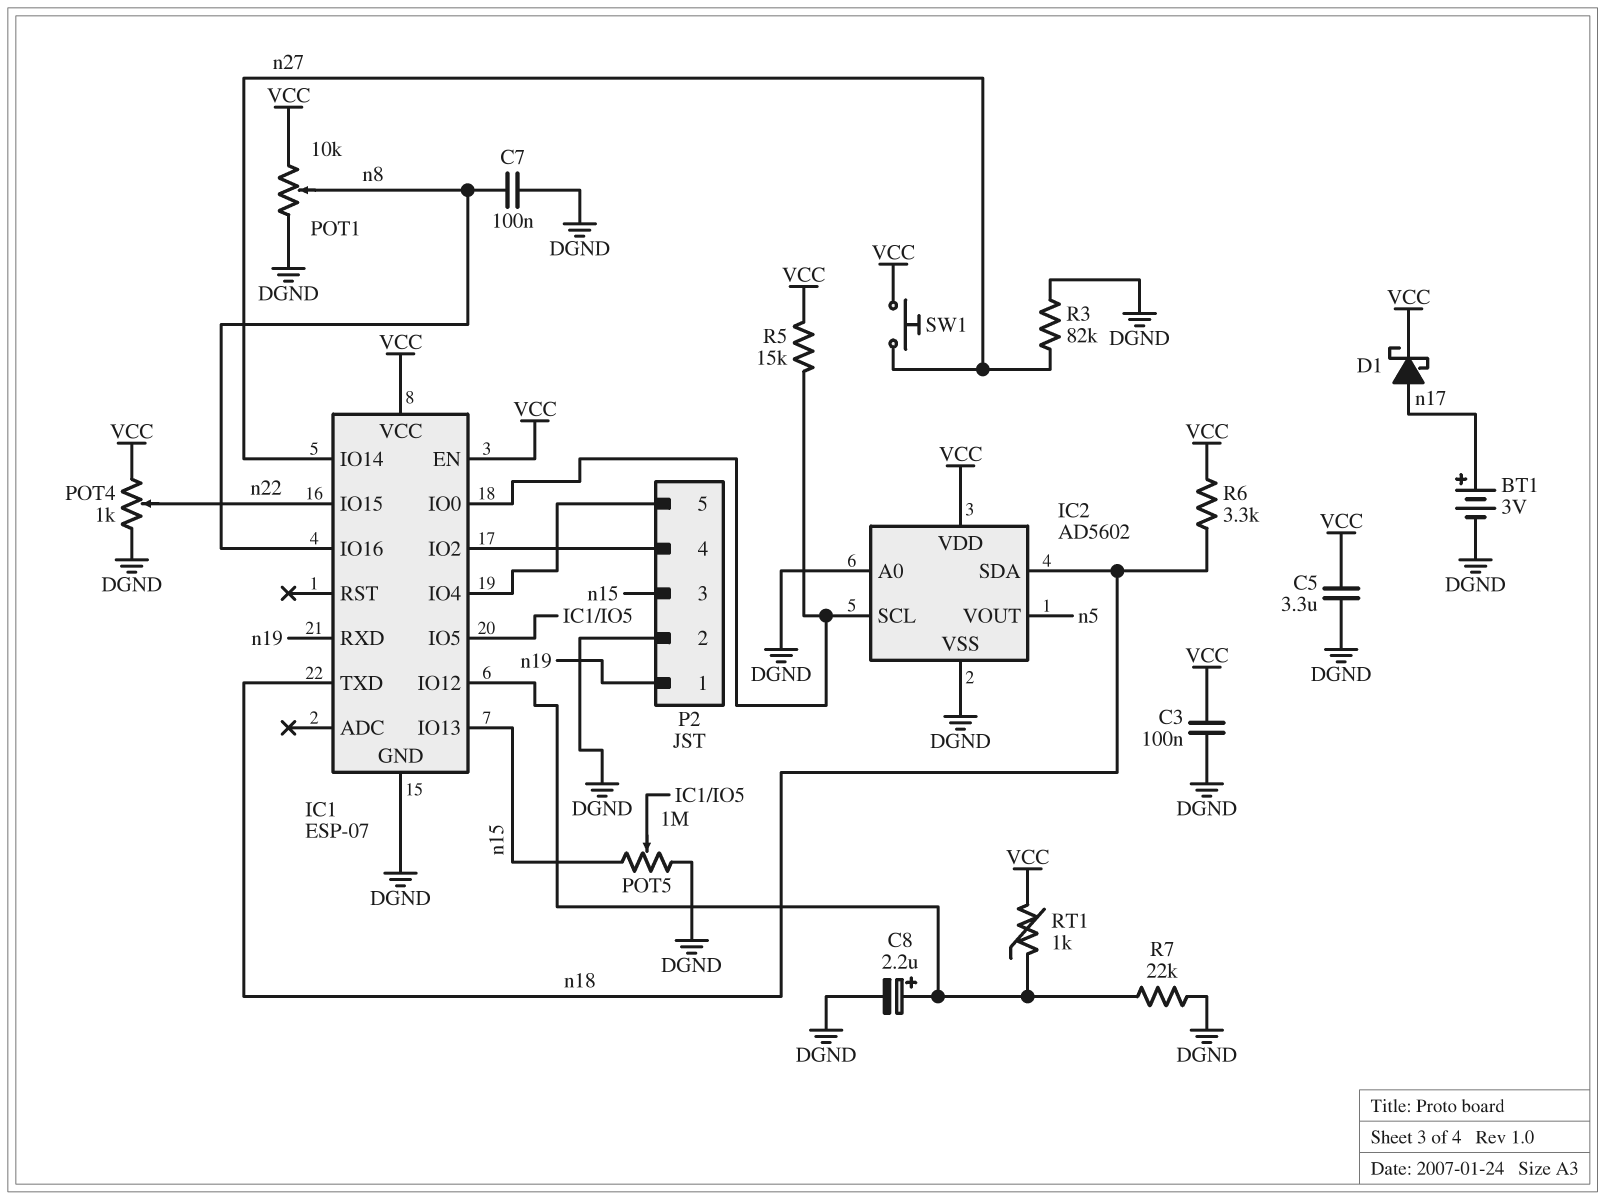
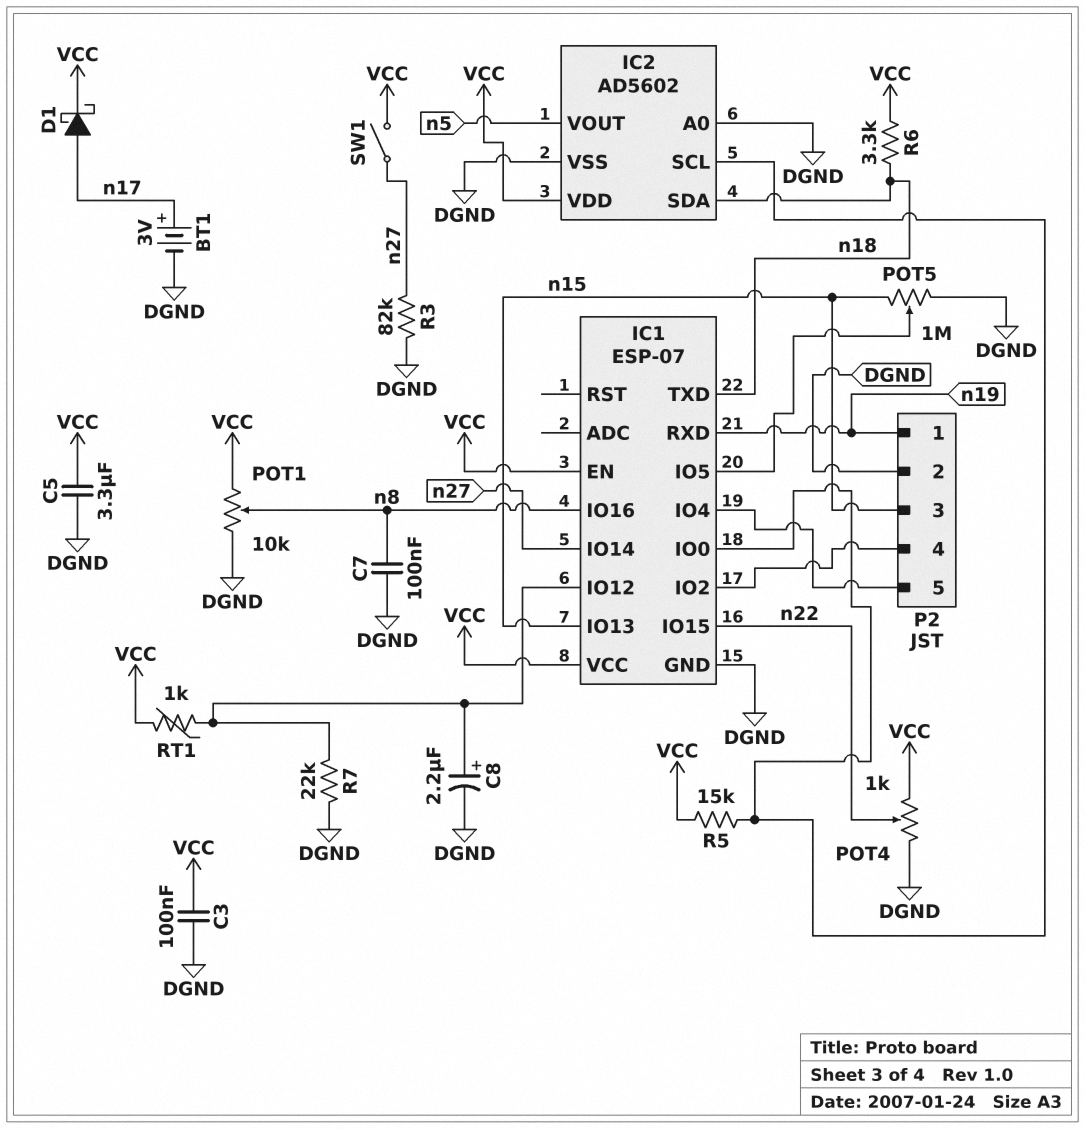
SW1: button (VCC, n27) -> switch (VCC, n27)

